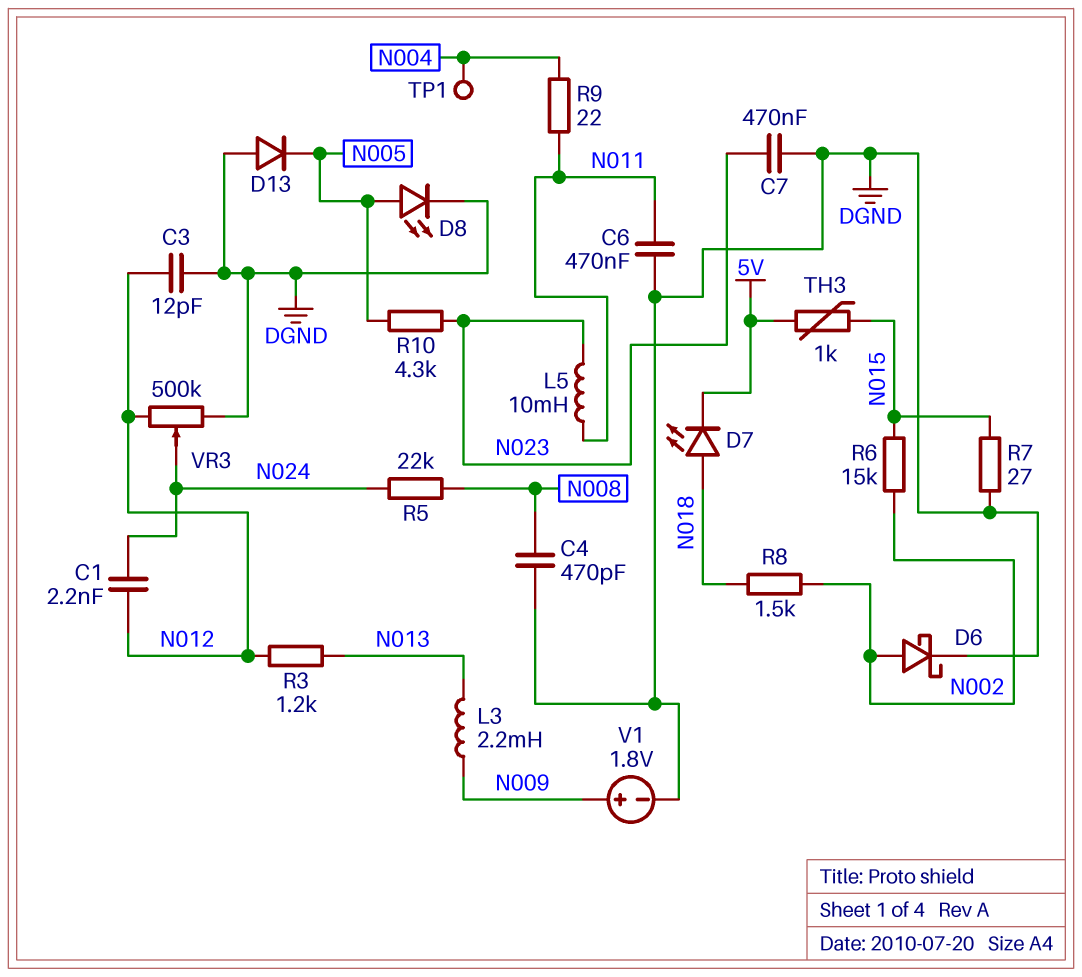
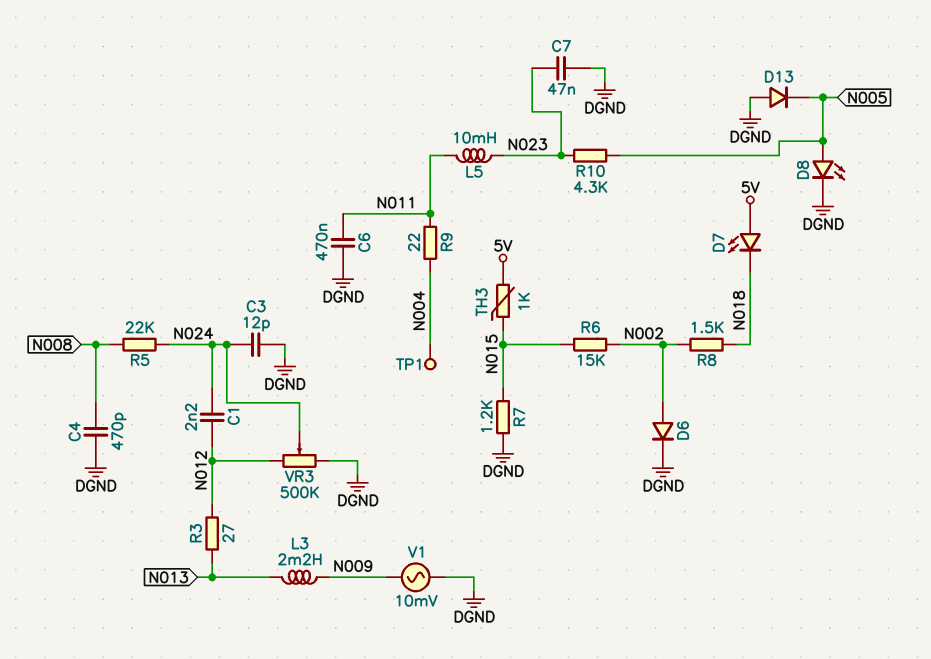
C3: 12pF (DGND, N012) -> 12pF (DGND, N024)
C7: 470nF (DGND, N023) -> 47nF (DGND, N023)
D6: schottky (A N002, K DGND) -> diode (A N002, K DGND)
D7: LED (A N018, K 5V) -> LED (A 5V, K N018)
R3: 1.2k (N012, N013) -> 27 (N012, N013)
R7: 27 (DGND, N015) -> 1.2k (DGND, N015)
V1: 1.8V (plus N009, minus DGND) -> AC 10mV (DGND, N009)

